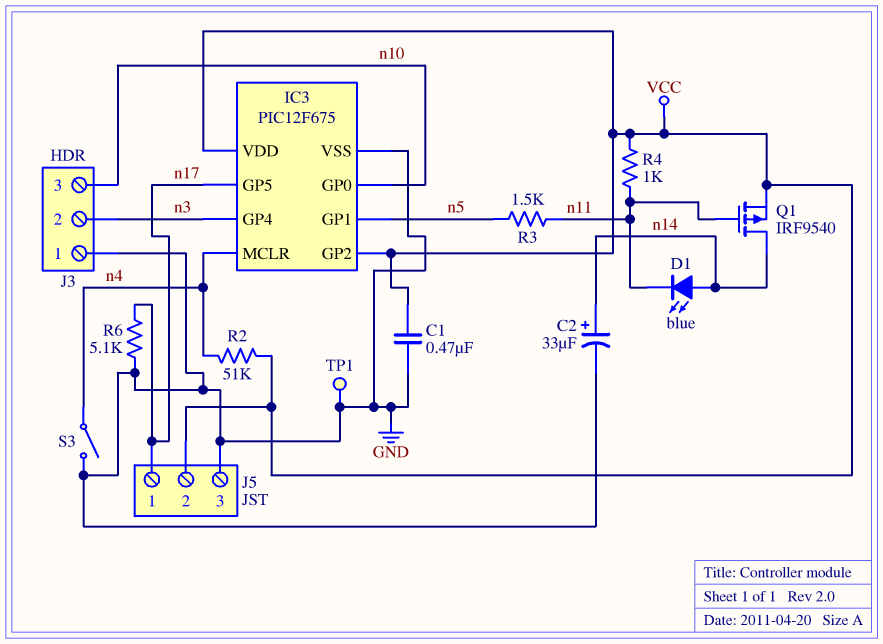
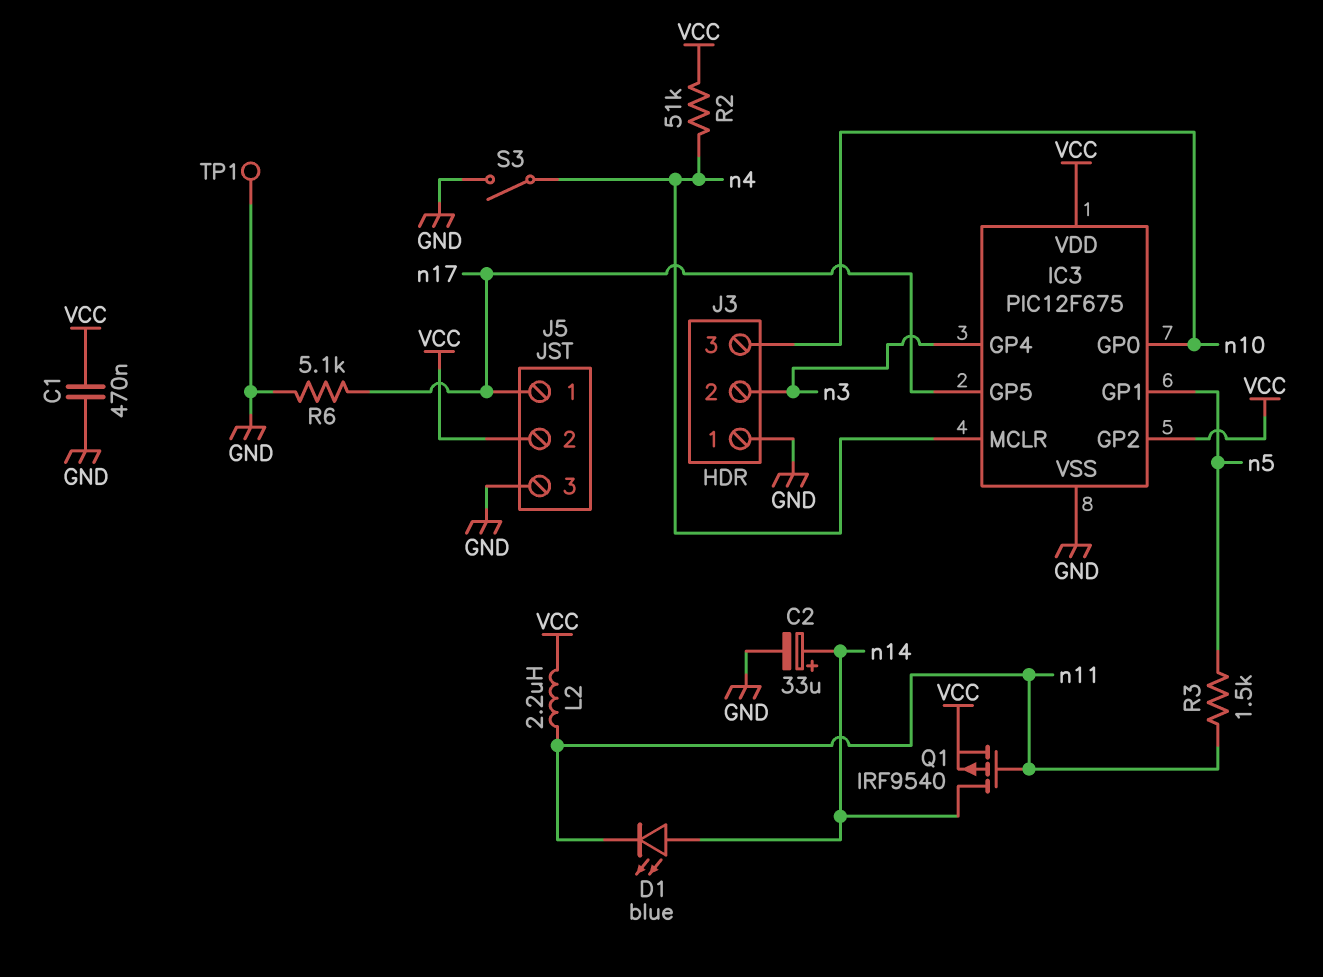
L2: none -> 2.2uH (VCC, n11)
R4: 1k (VCC, n11) -> none

